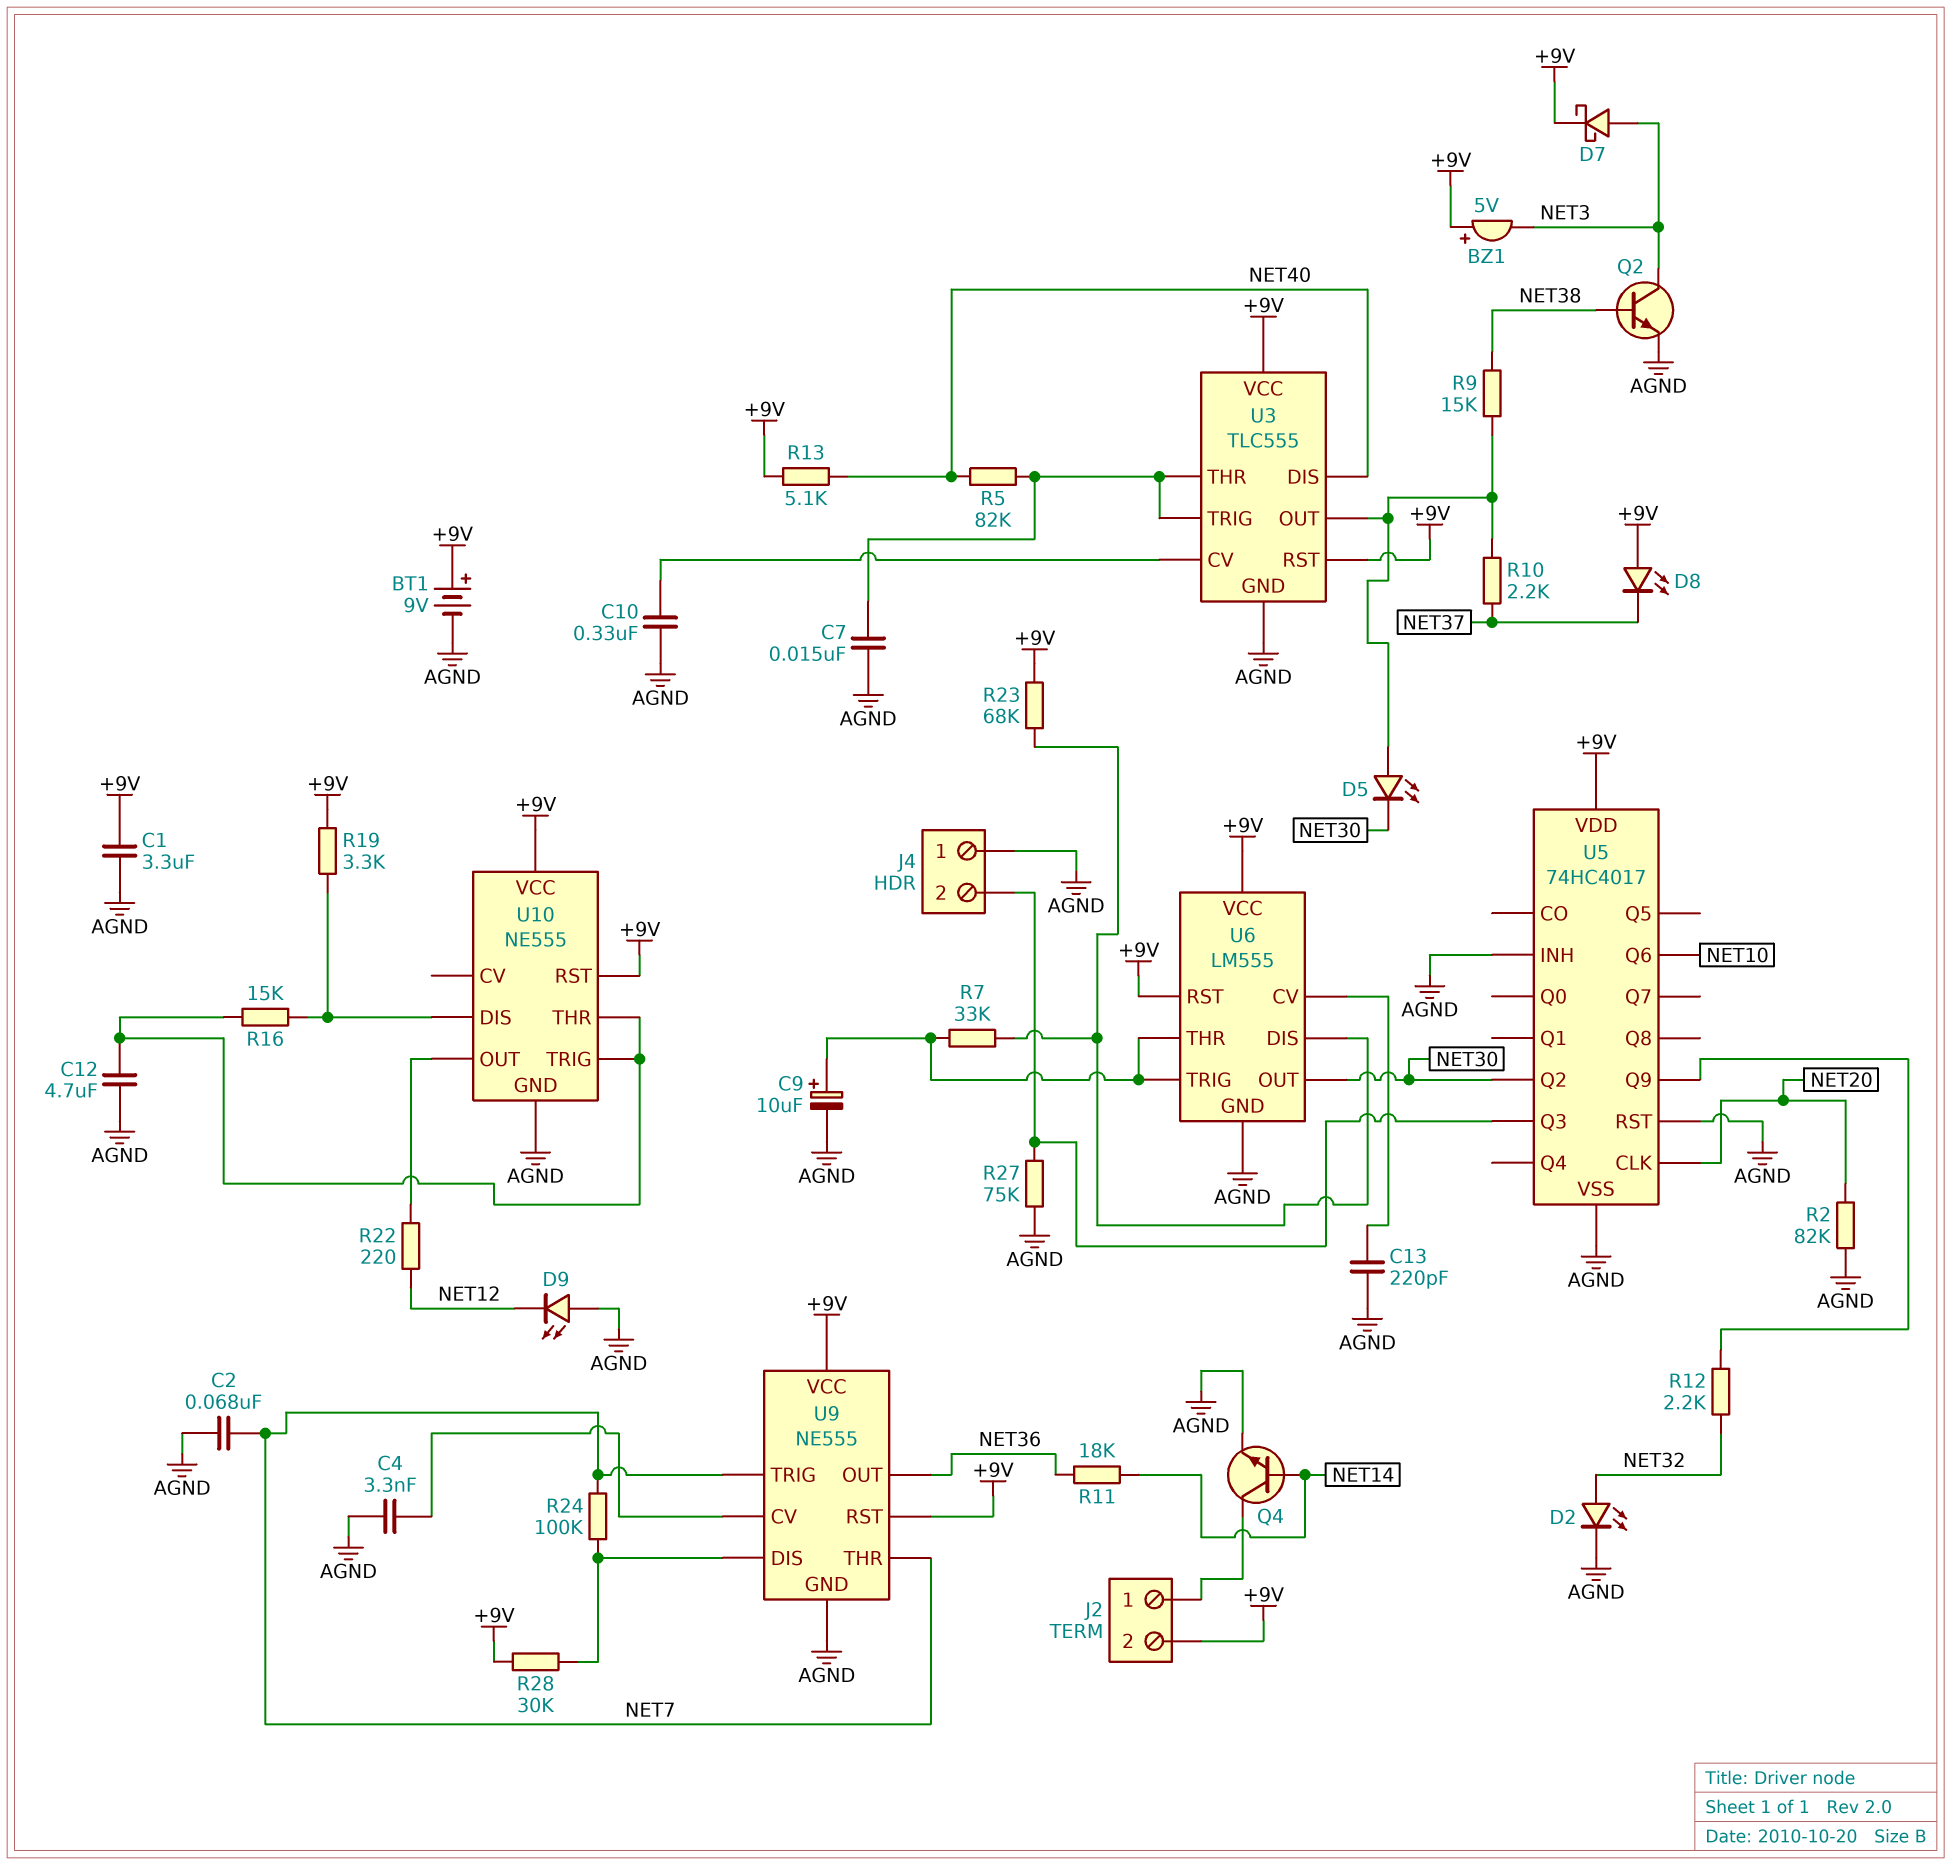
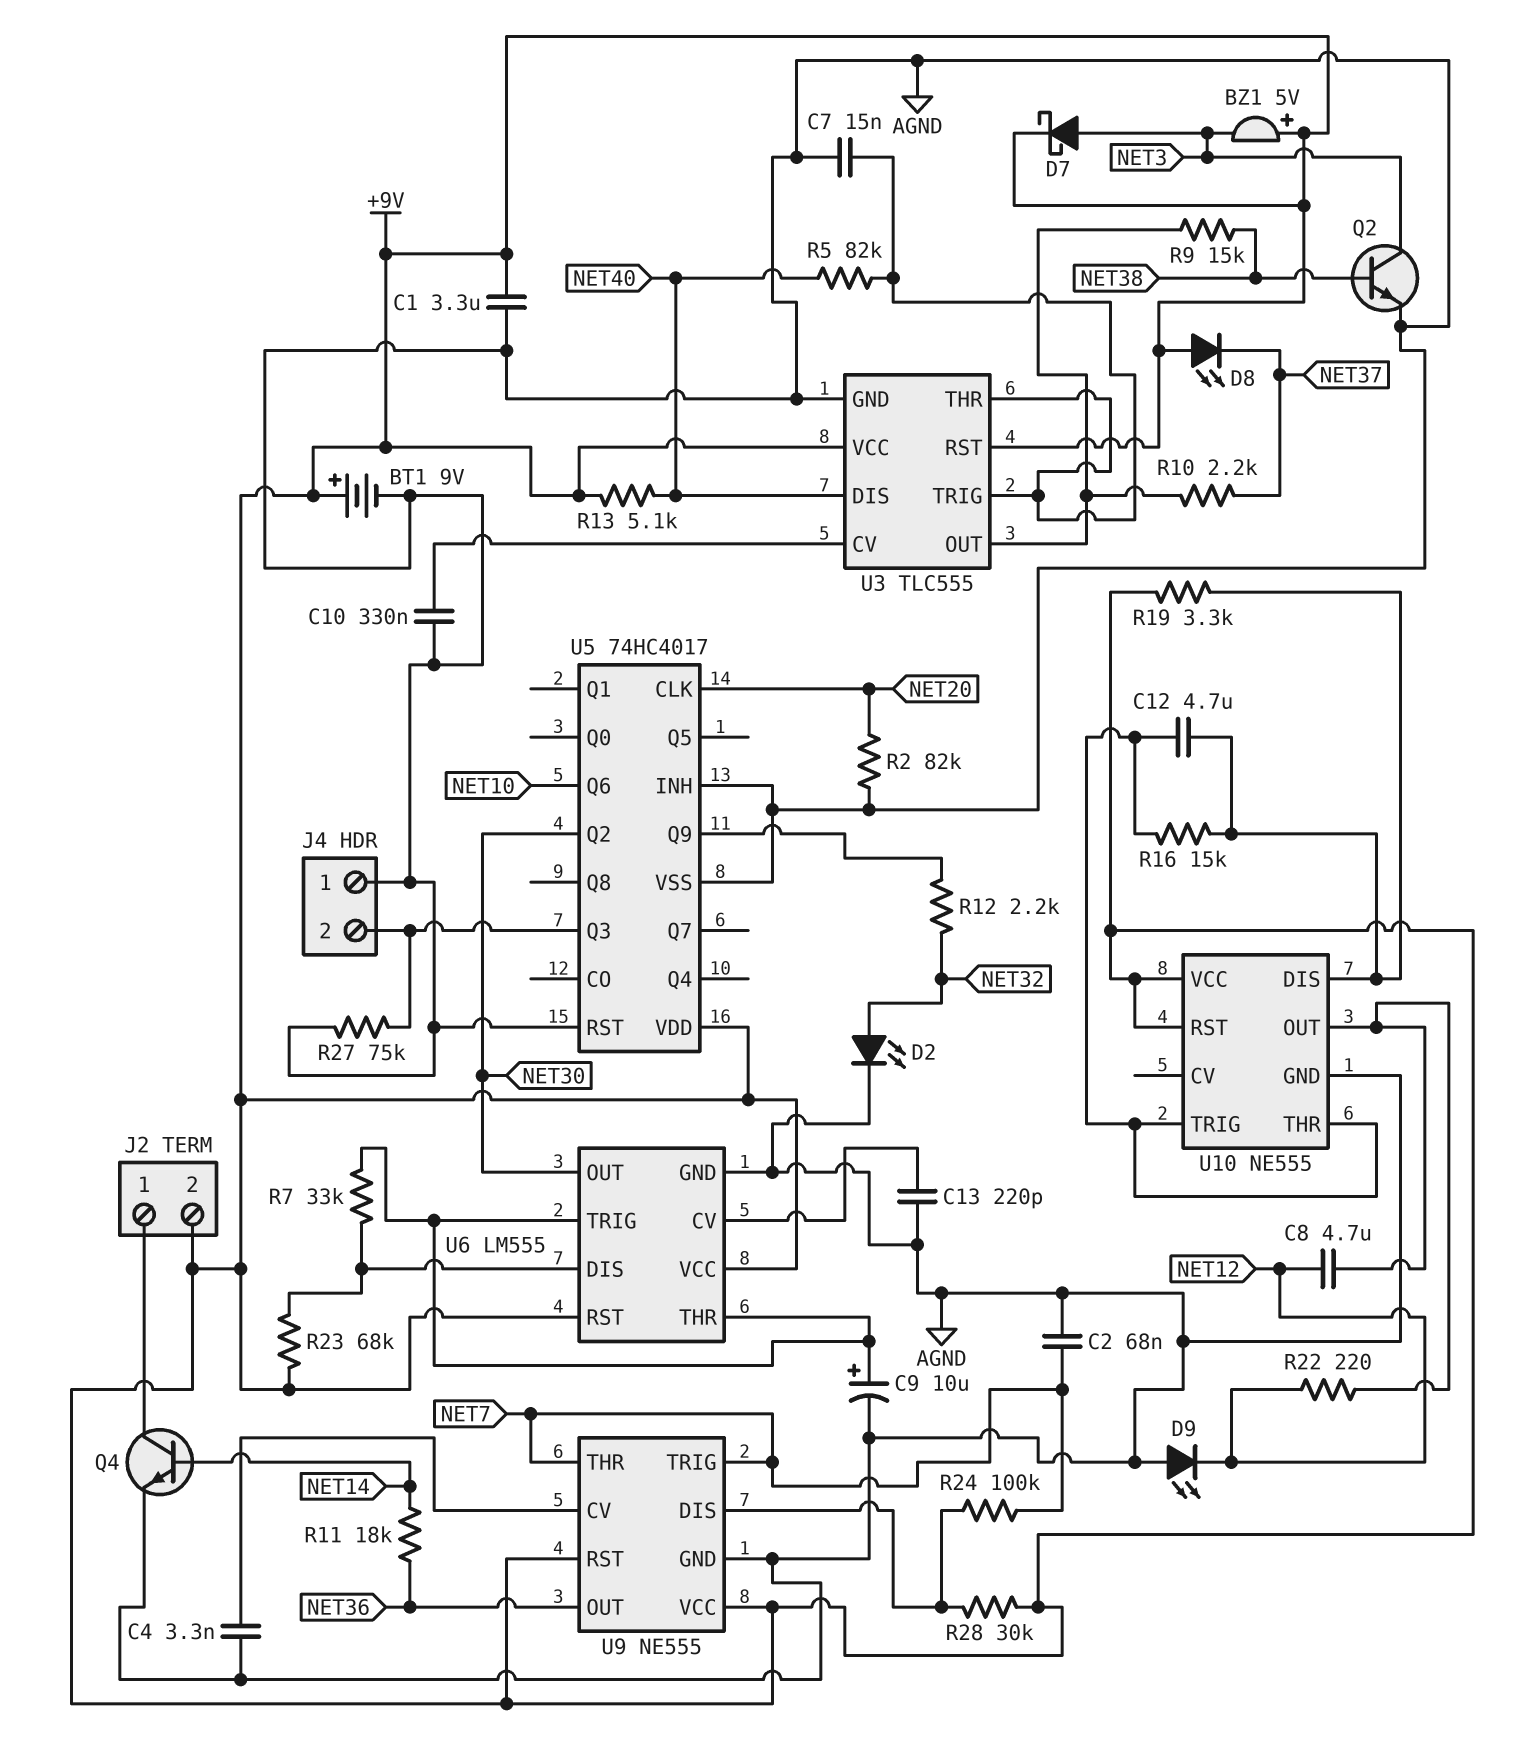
C8: none -> 4.7uF (NET12, U10/OUT)
C12: 4.7uF (AGND, U10/THR) -> 4.7uF (U10/DIS, U10/THR)
D5: LED (A U3/OUT, K NET30) -> none

